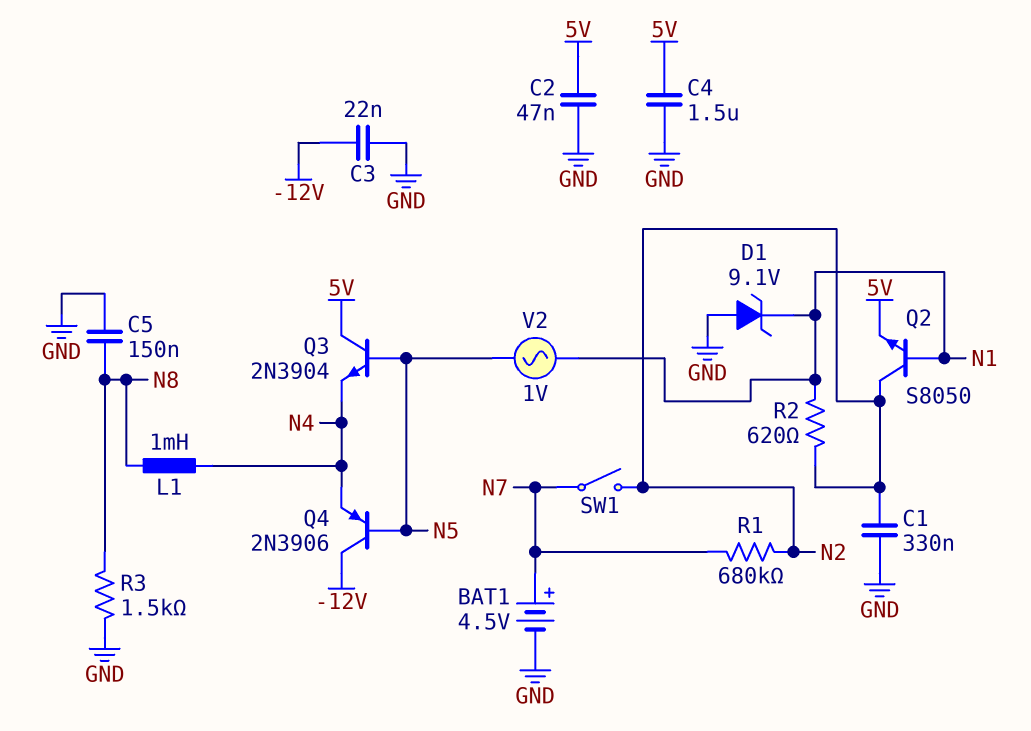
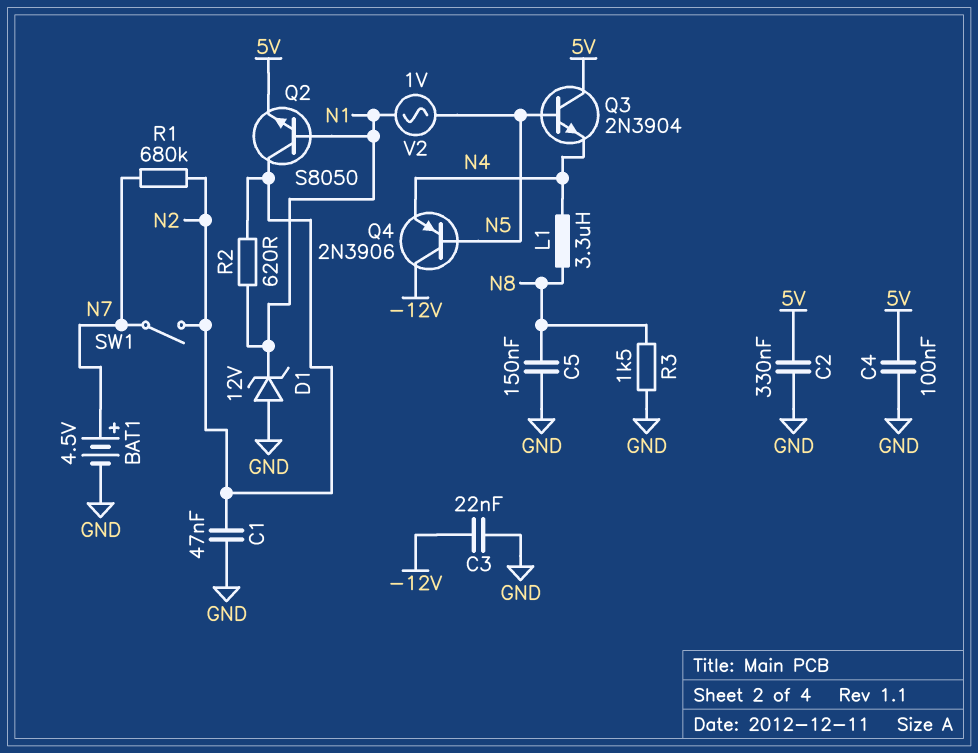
C1: 330nF (GND, N2) -> 47nF (GND, N2)
C2: 47nF (5V, GND) -> 330nF (5V, GND)
C4: 1.5uF (5V, GND) -> 100nF (5V, GND)
D1: zener 9.1V (A GND, K N1) -> zener 12V (A GND, K N1)
L1: 1mH (N4, N8) -> 3.3uH (N4, N8)

